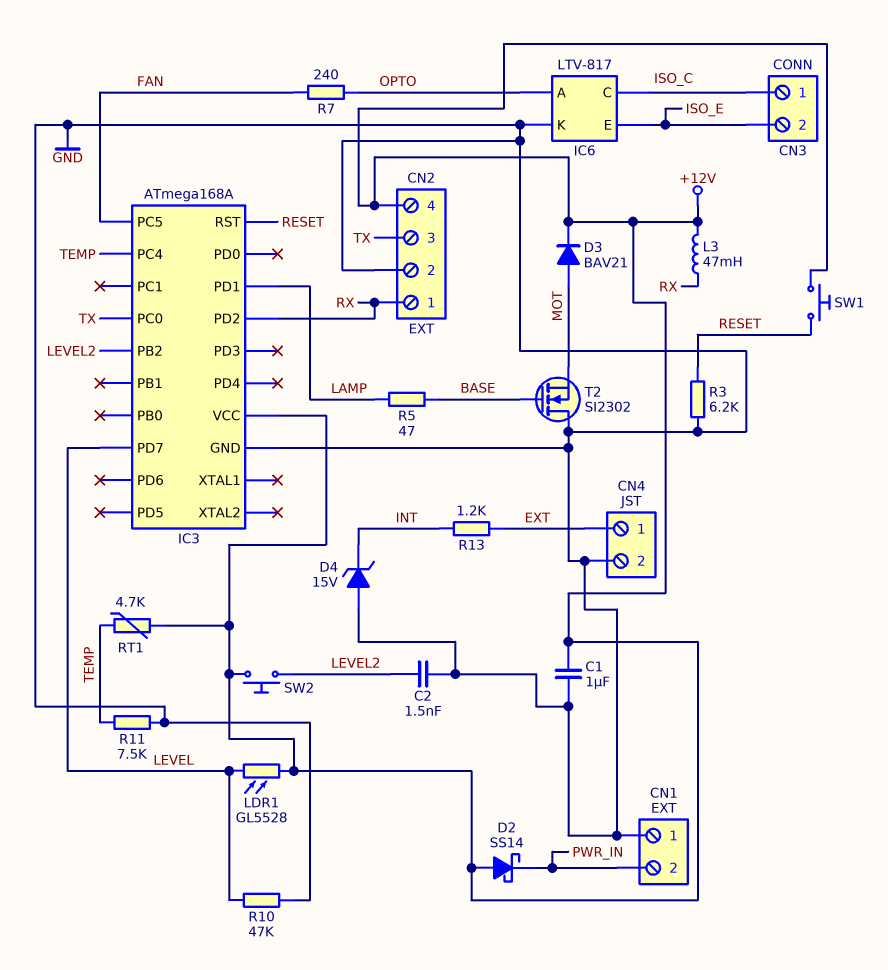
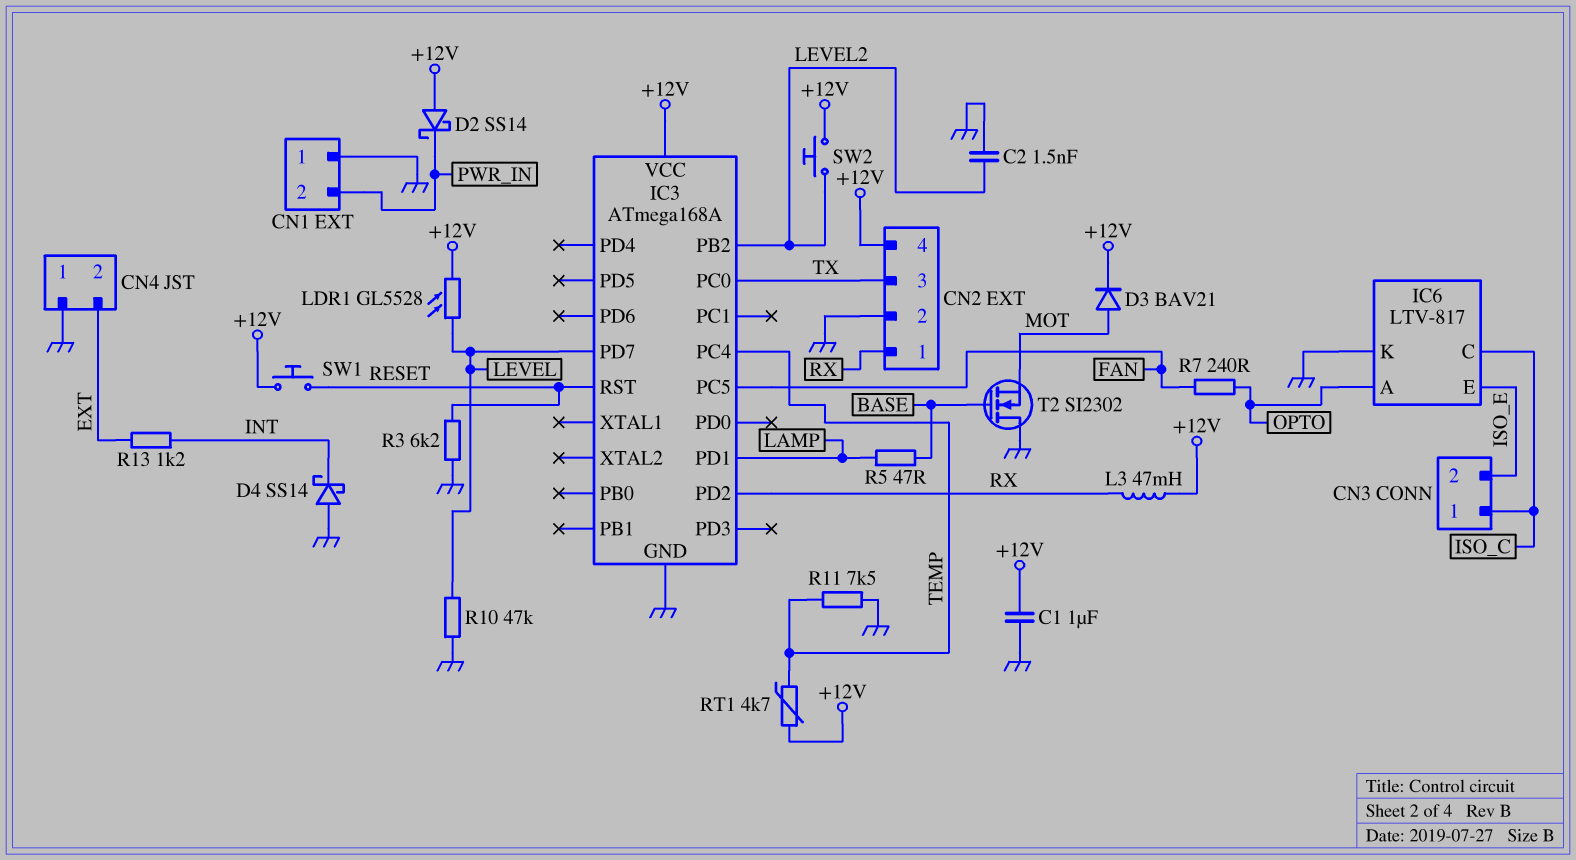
CN4 pin 1: EXT -> GND
CN4 pin 2: GND -> EXT
D4: zener 15V (A GND, K INT) -> schottky SS14 (A GND, K INT)

